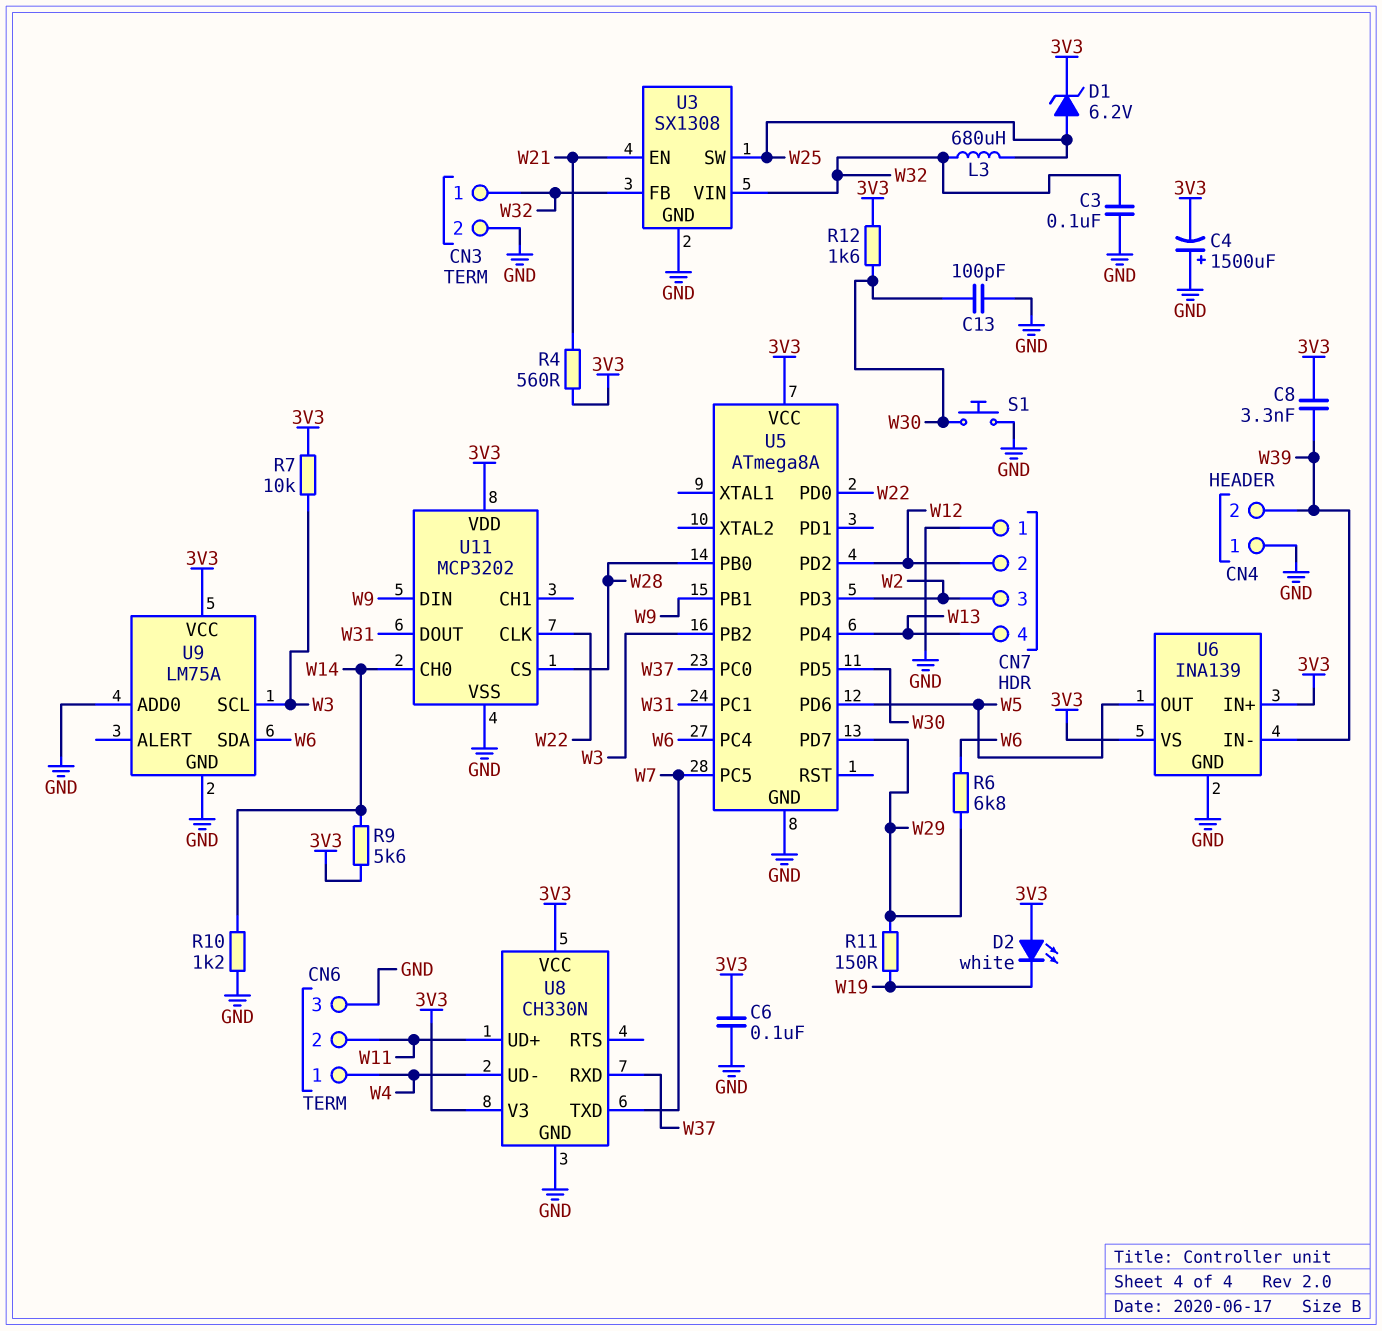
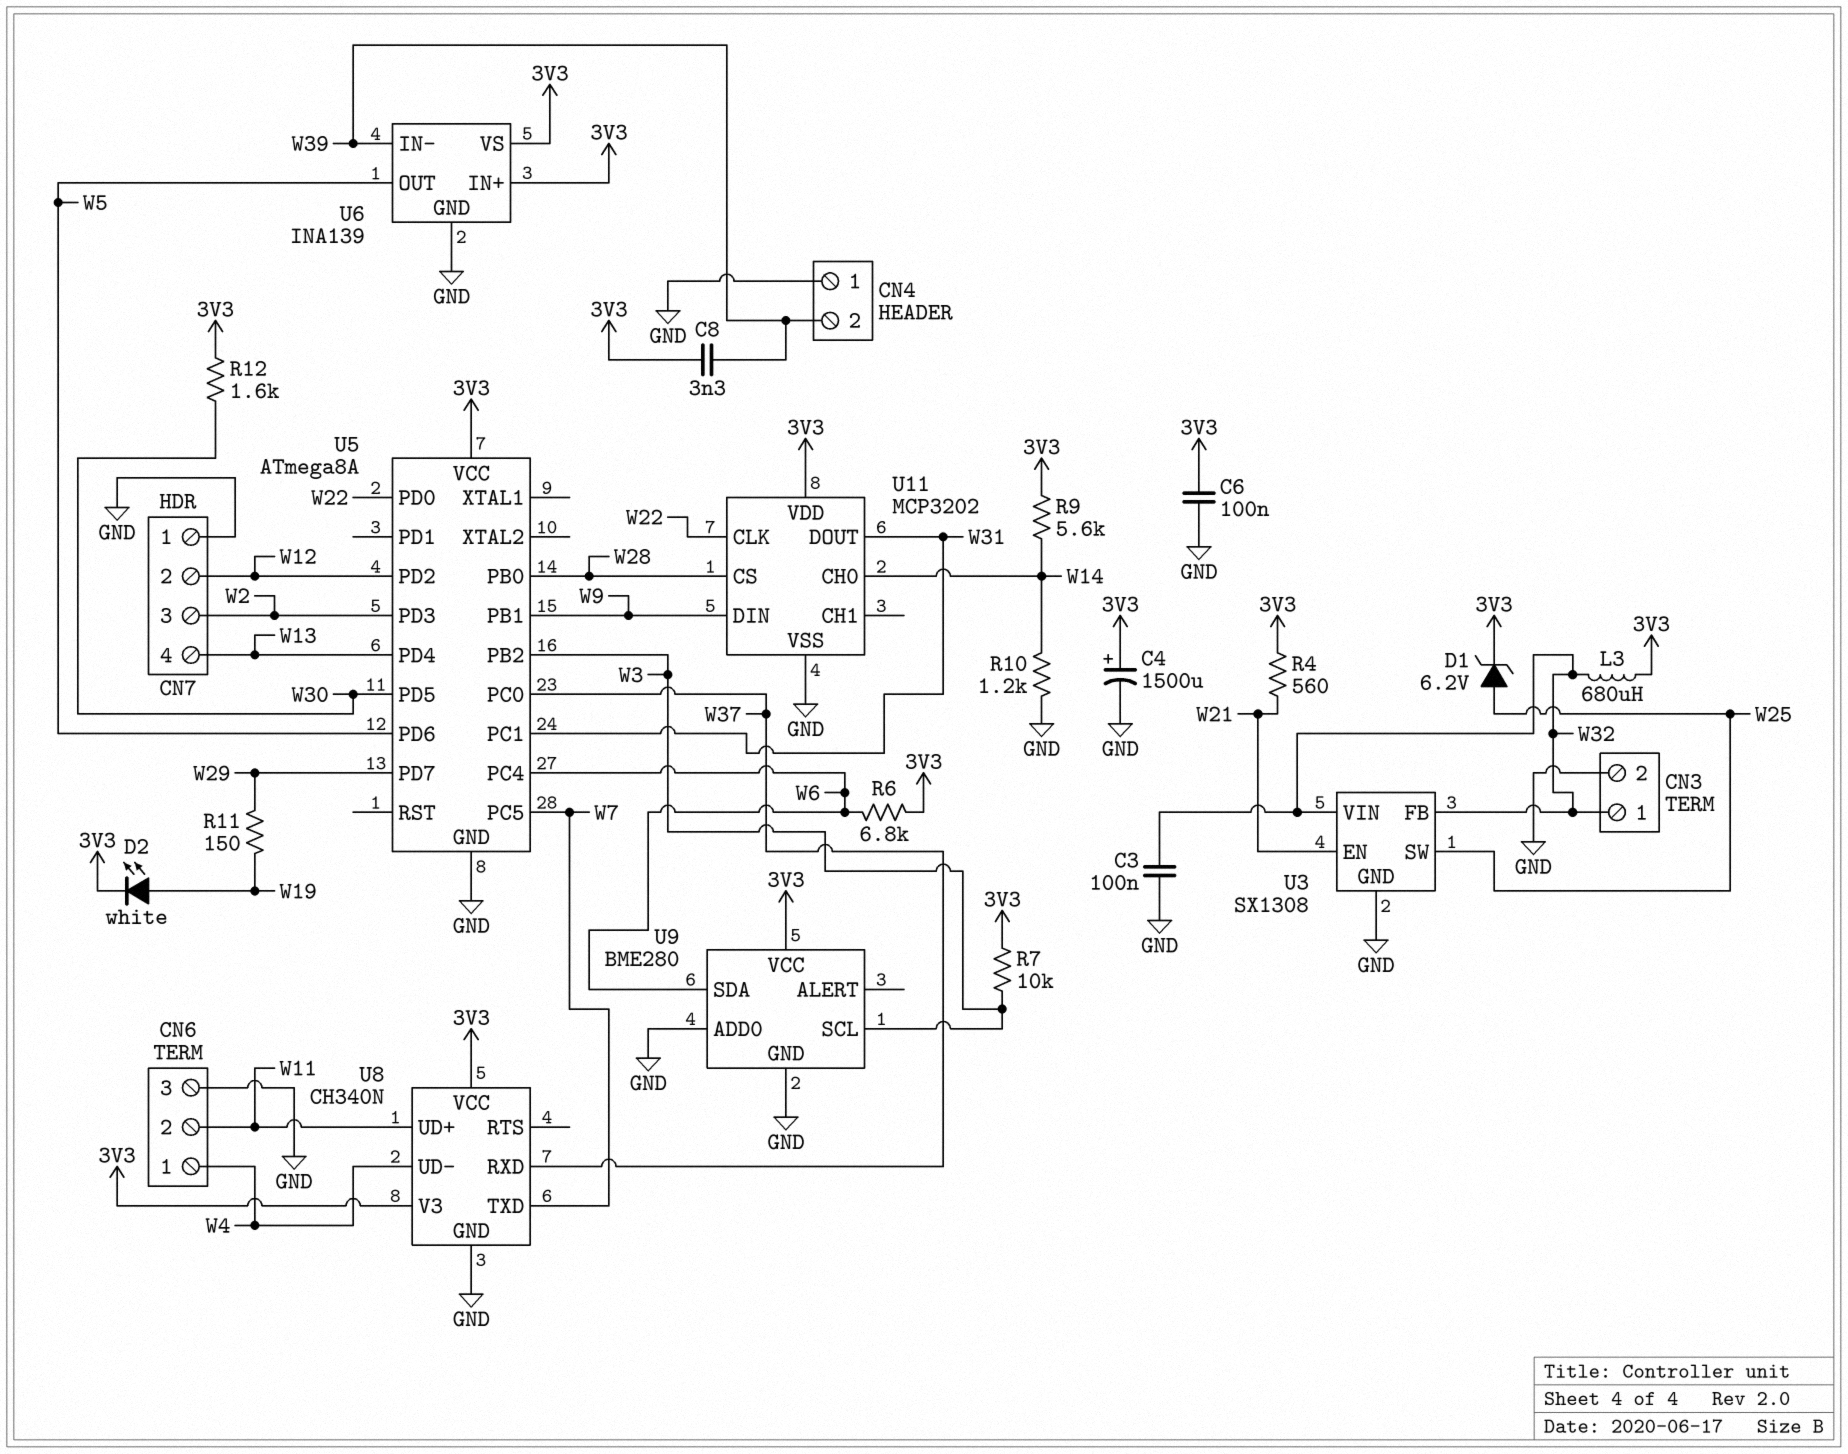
C4: 1500uF (plus GND, minus 3V3) -> 1500uF (plus 3V3, minus GND)
C13: 100pF (GND, W30) -> none
D2: LED white (A 3V3, K W19) -> LED white (A W19, K 3V3)
L3: 680uH (W25, W32) -> 680uH (3V3, W32)
R6: 6.8k (W6, W29) -> 6.8k (3V3, W6)
S1: button (GND, W30) -> none
U8: CH330N -> CH340N
U9: LM75A -> BME280

